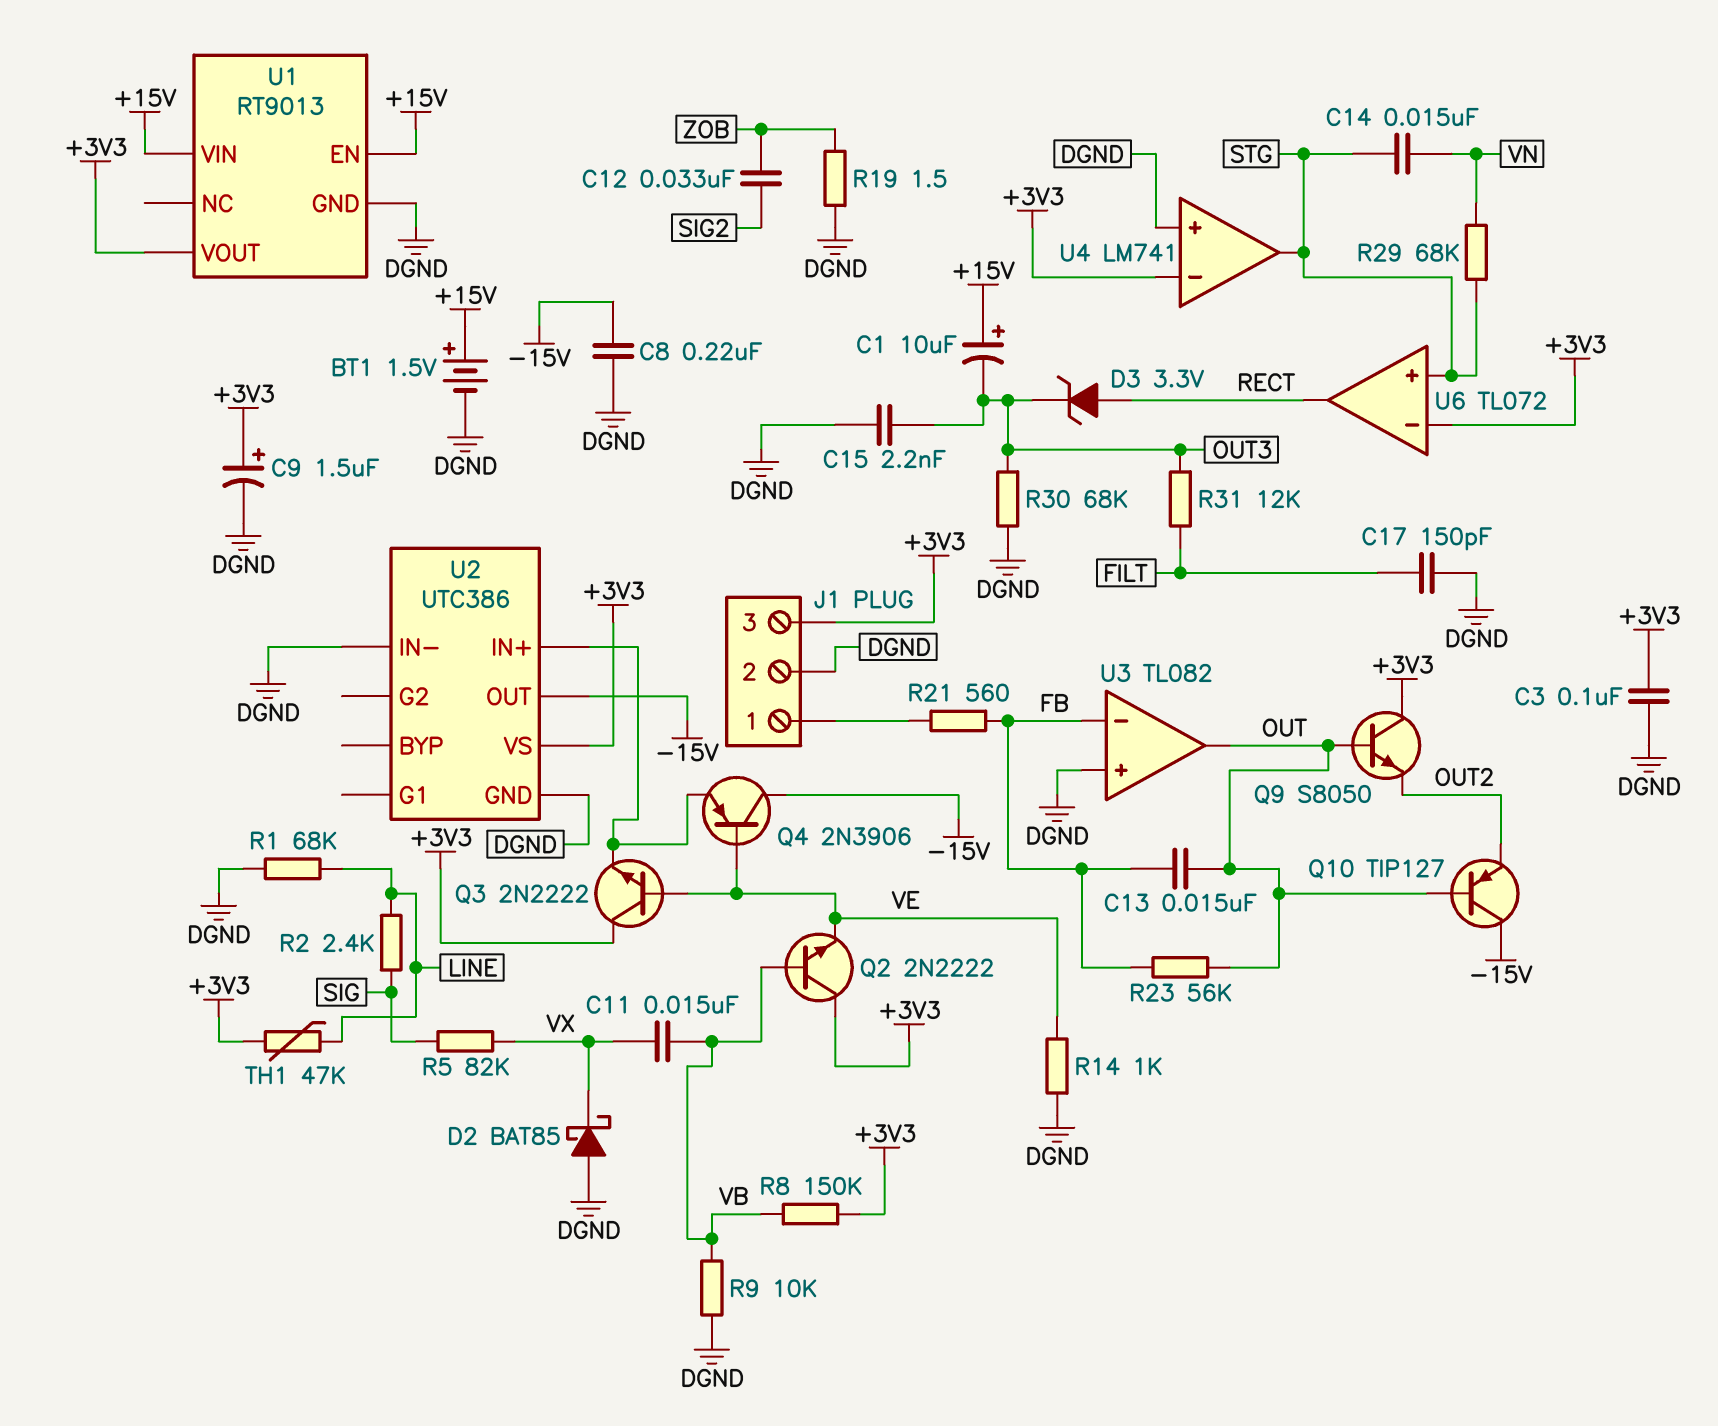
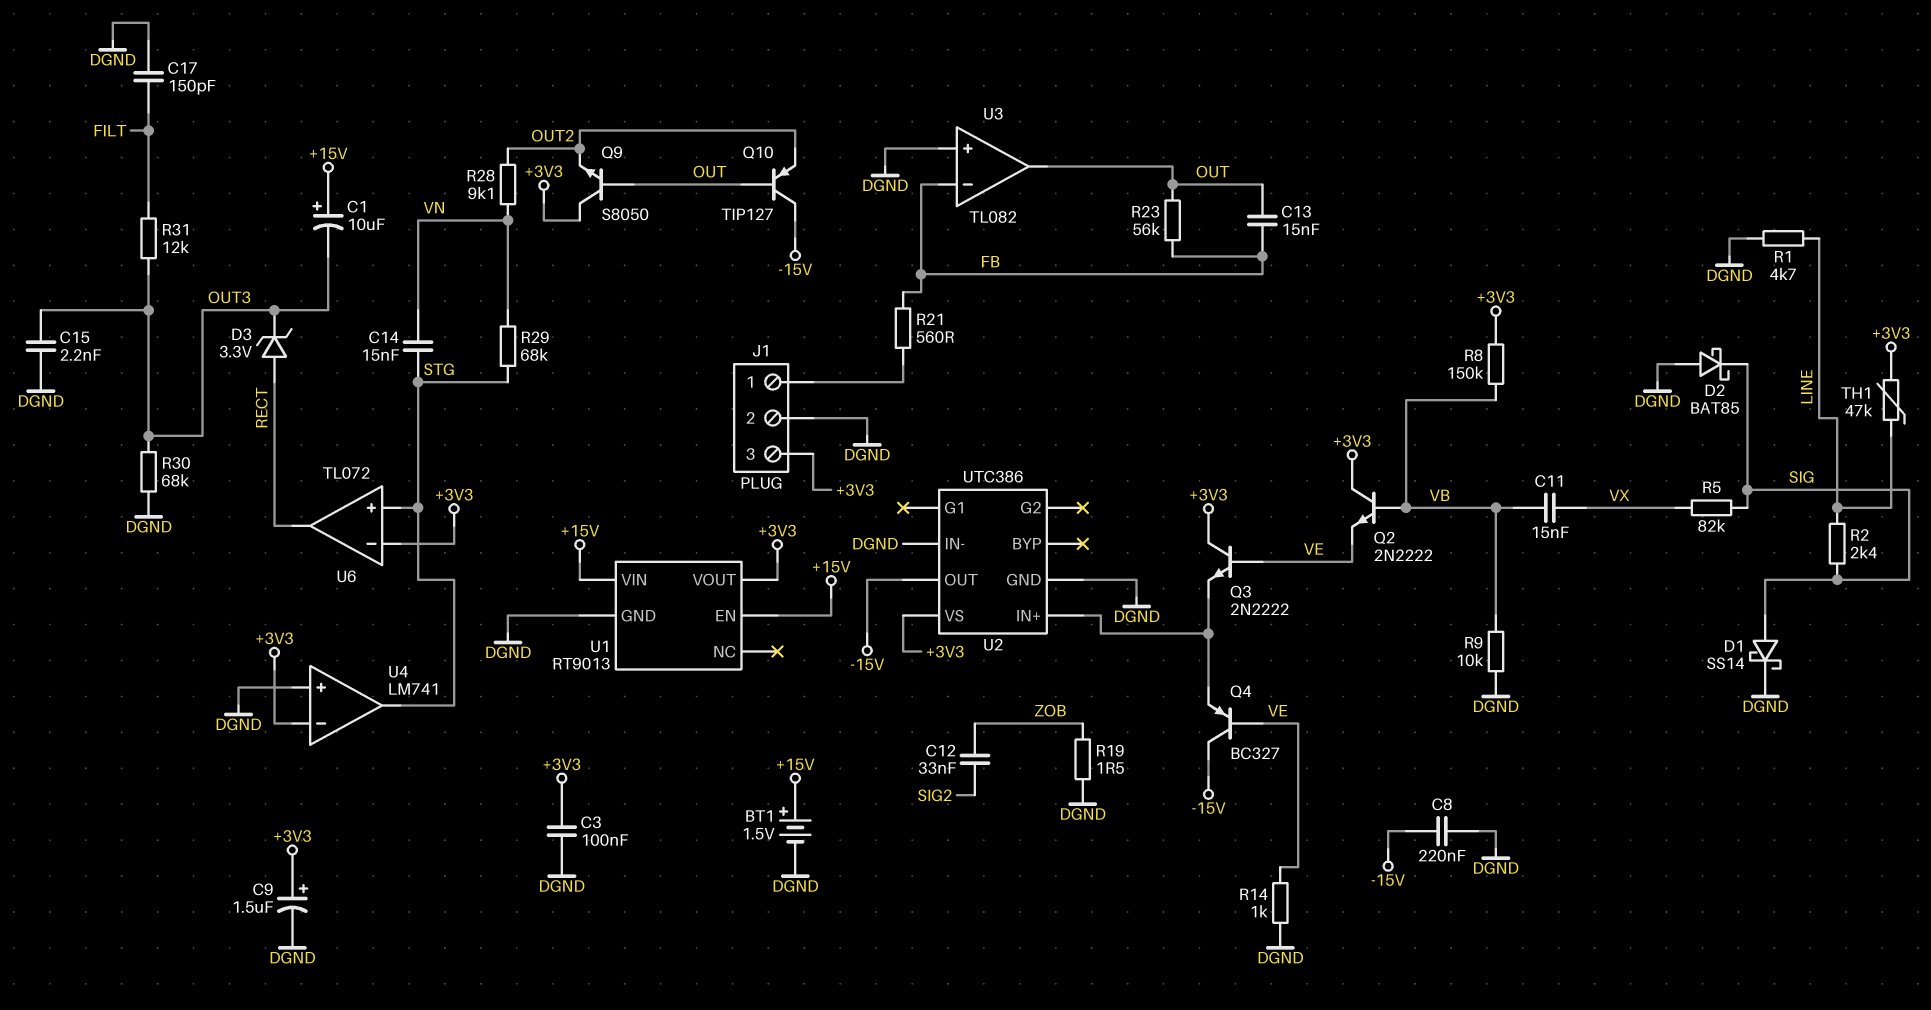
D1: none -> schottky SS14 (A SIG, K DGND)
D2: schottky BAT85 (A DGND, K VX) -> schottky BAT85 (A DGND, K SIG)
Q4: PNP 2N3906 (B VE, C -15V, E U2/IN+) -> PNP BC327 (B VE, C -15V, E U2/IN+)
R1: 68k (DGND, LINE) -> 4.7k (DGND, LINE)
R28: none -> 9.1k (OUT2, VN)

